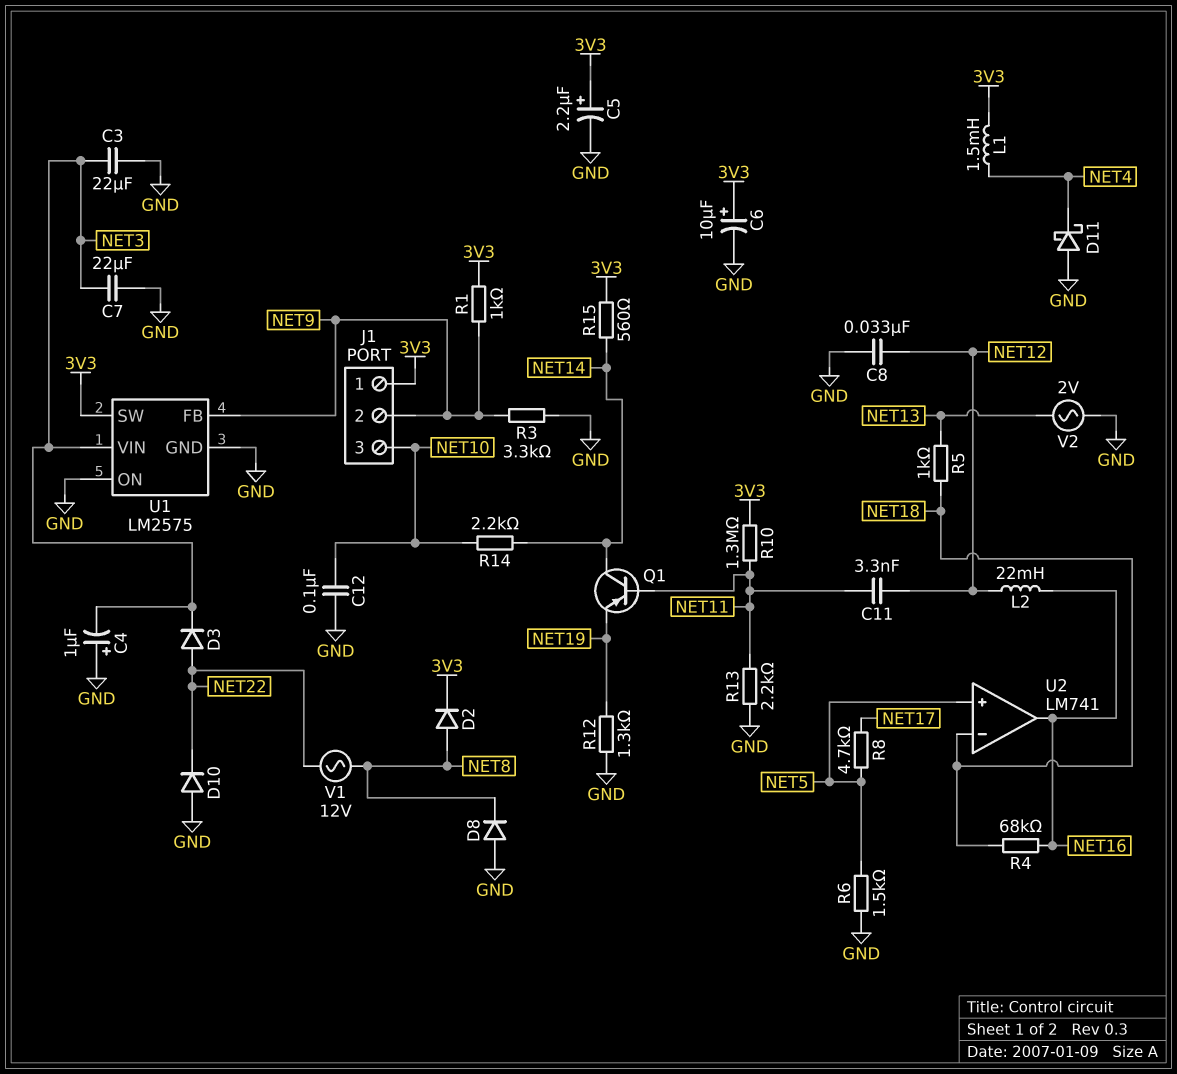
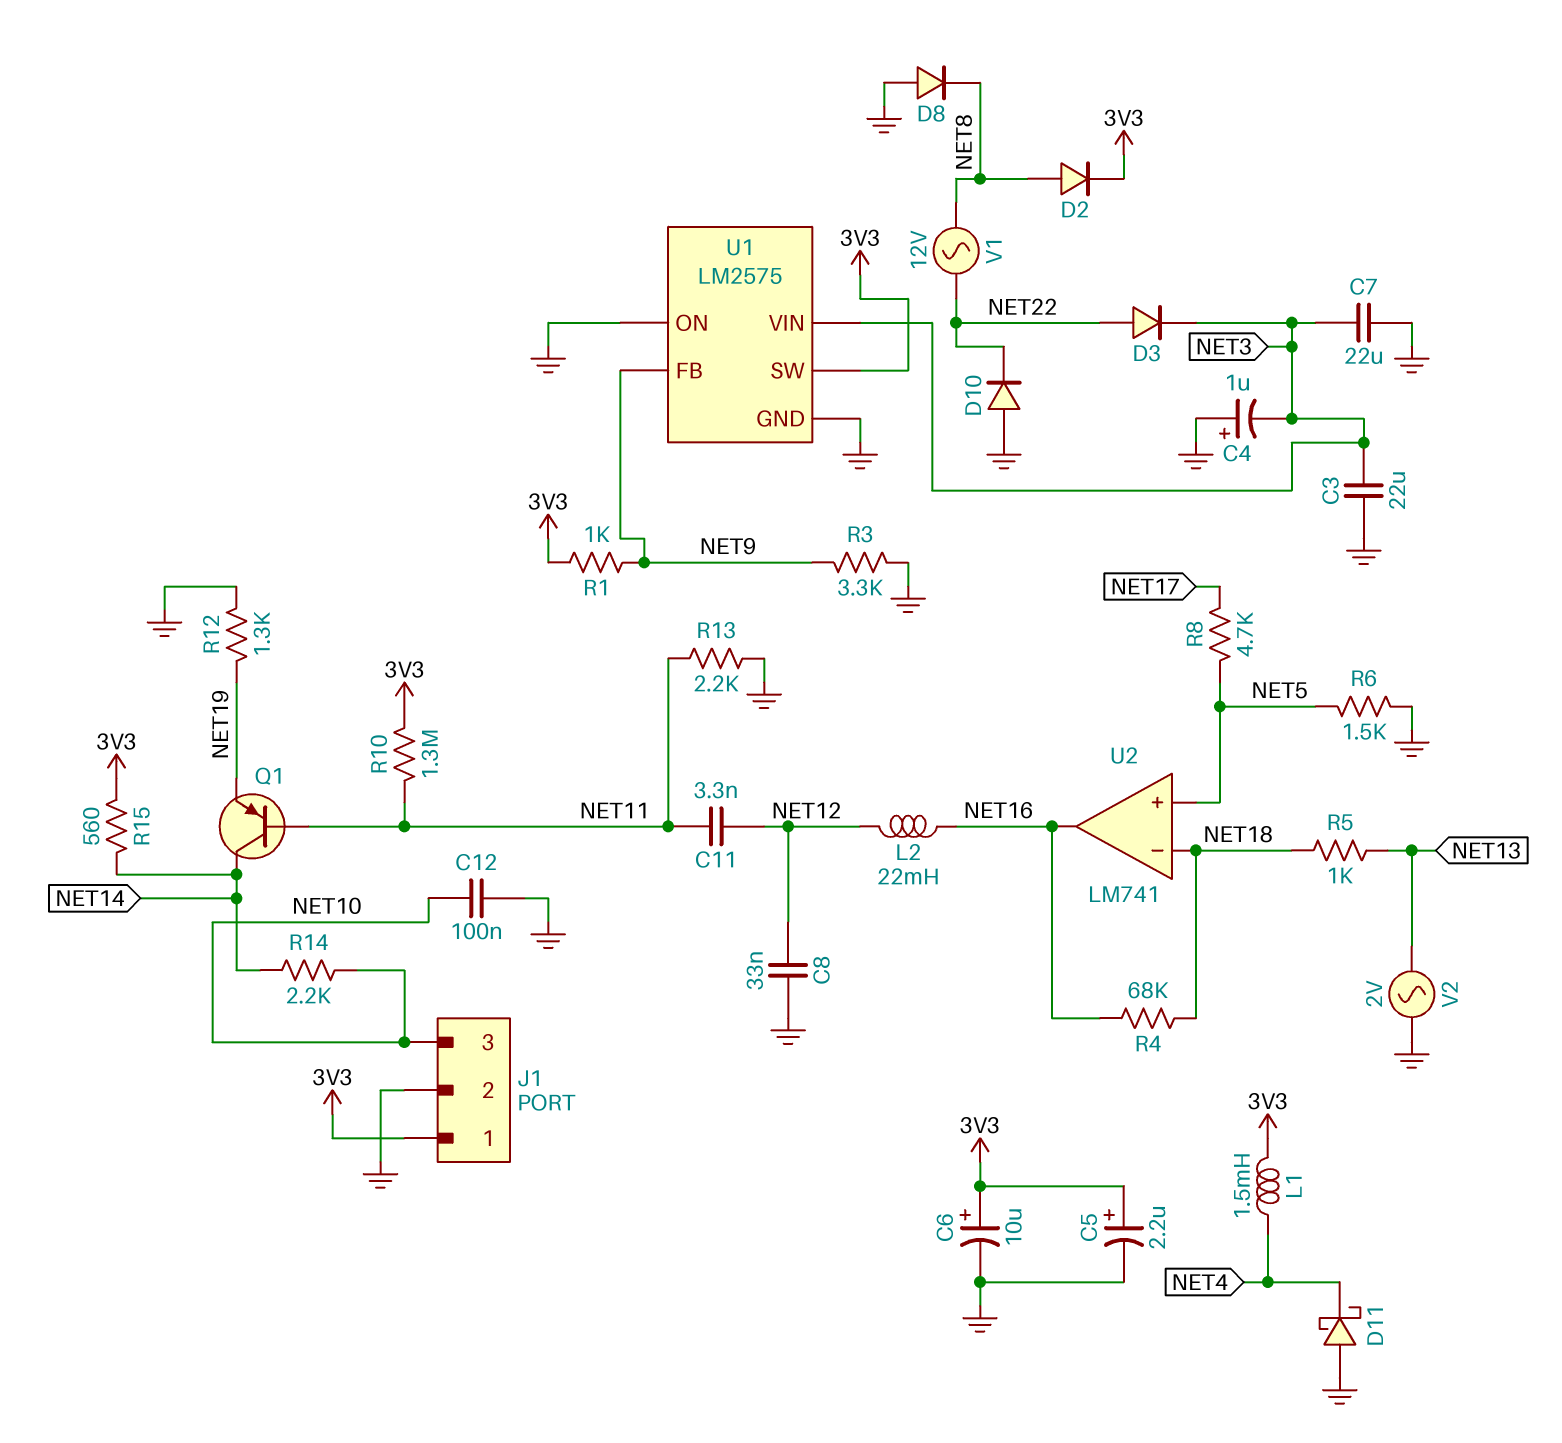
J1 pin 2: NET9 -> GND

